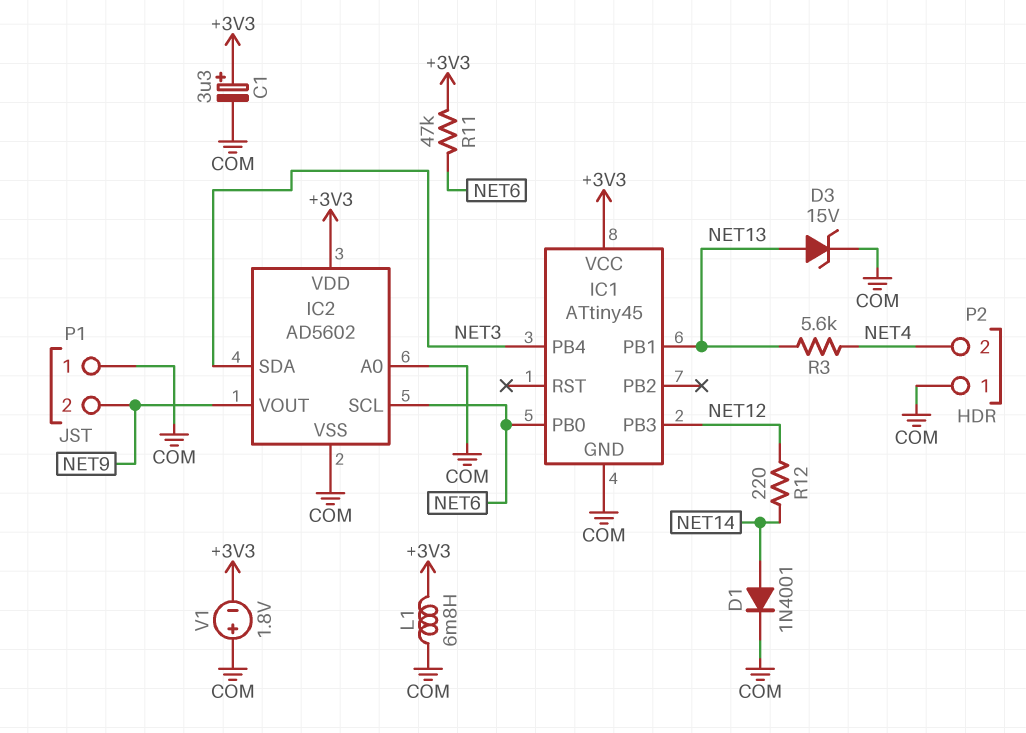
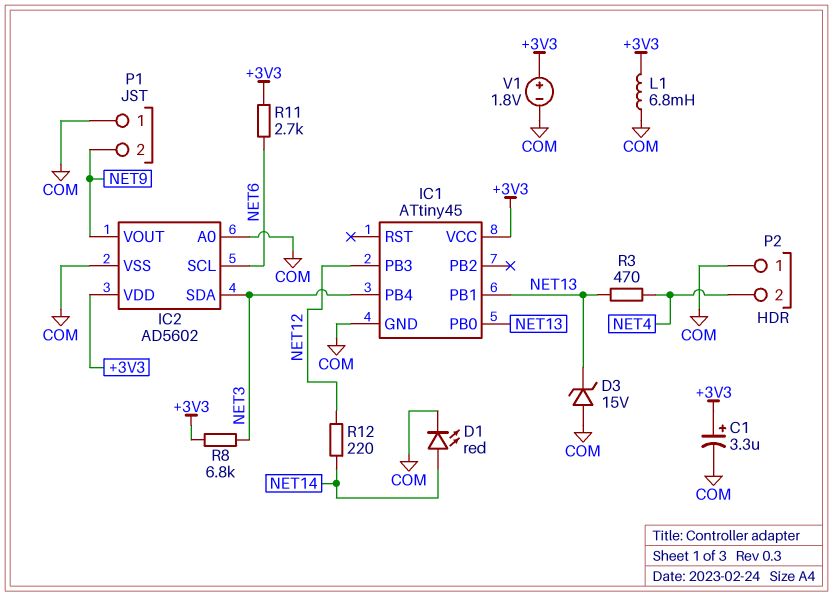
D1: diode 1N4001 (A NET14, K COM) -> LED red (A NET14, K COM)
D3: zener 15V (A NET13, K COM) -> zener 15V (A COM, K NET13)
IC1 pin PB0: NET6 -> NET13
R3: 5.6k (NET4, NET13) -> 470 (NET4, NET13)
R8: none -> 6.8k (+3V3, NET3)
R11: 47k (+3V3, NET6) -> 2.7k (+3V3, NET6)
V1: 1.8V (plus COM, minus +3V3) -> 1.8V (plus +3V3, minus COM)

